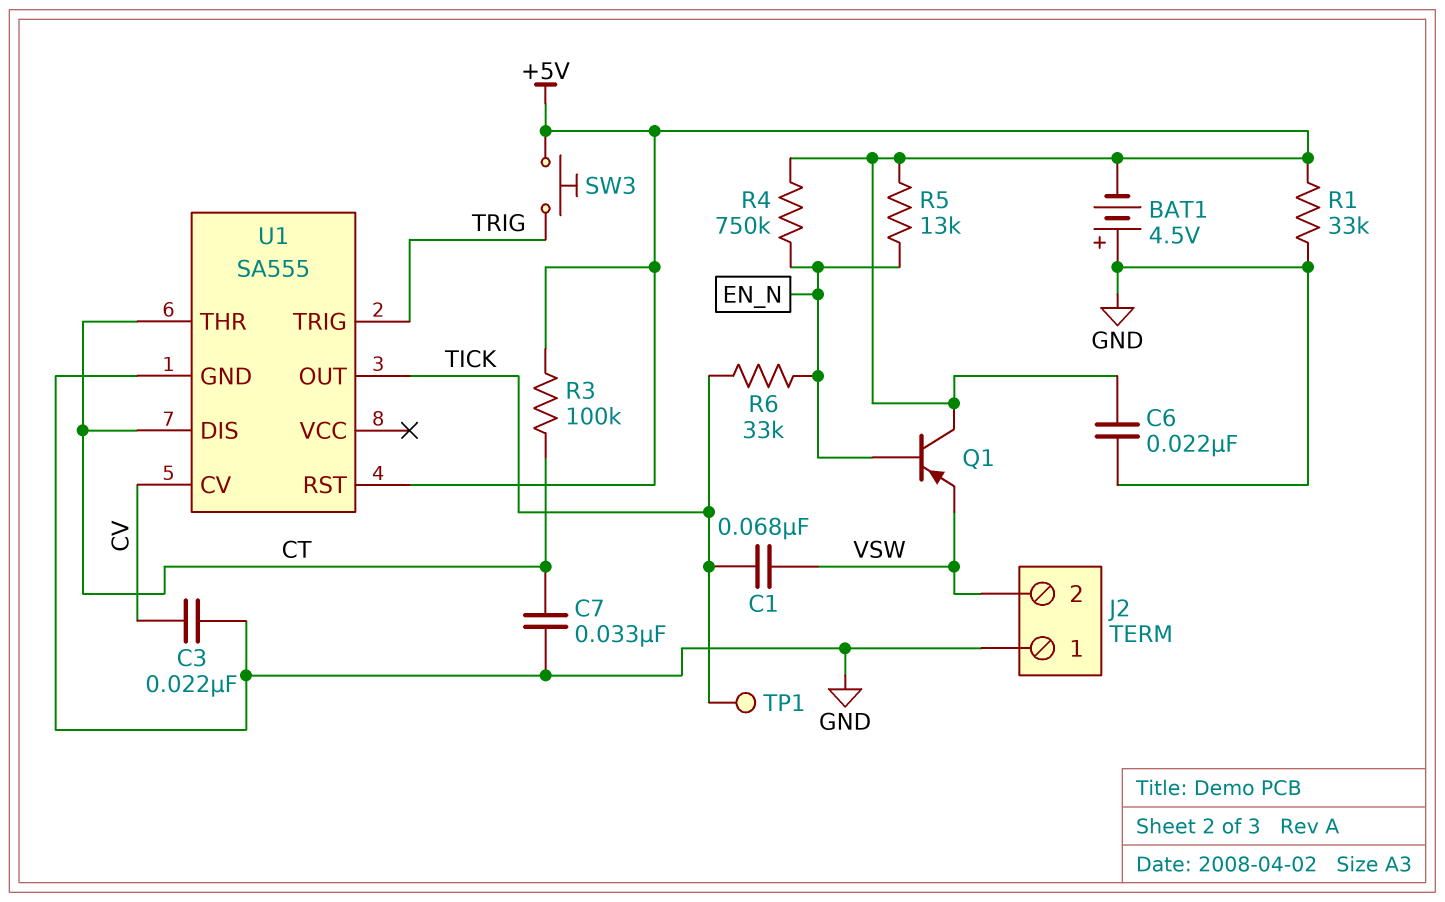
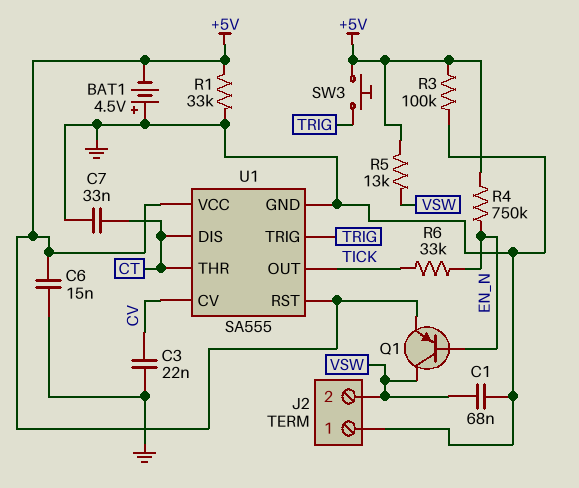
C1: 68nF (TICK, VSW) -> 68nF (GND, VSW)
C6: 22nF (+5V, GND) -> 15nF (+5V, GND)
Q1: PNP (B EN_N, C +5V, E VSW) -> PNP (B EN_N, C VSW, E +5V)
R3: 100k (+5V, CT) -> 100k (+5V, GND)
R5: 13k (+5V, EN_N) -> 13k (+5V, VSW)
TP1: test point (TICK) -> none
U1 pin VCC: none -> +5V

